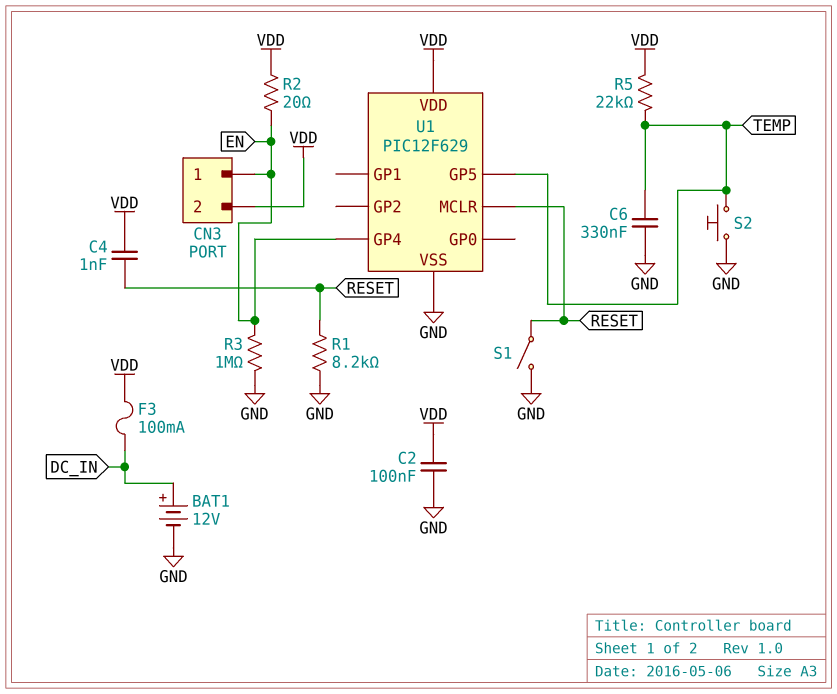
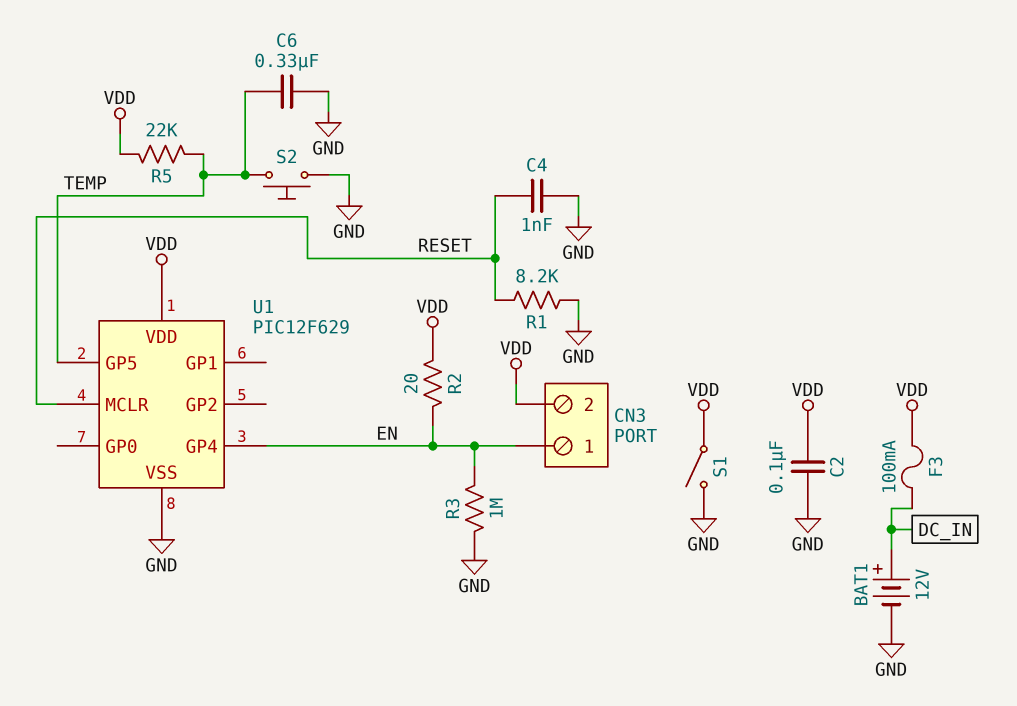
C4: 1nF (RESET, VDD) -> 1nF (GND, RESET)
S1: switch (GND, RESET) -> switch (GND, VDD)

